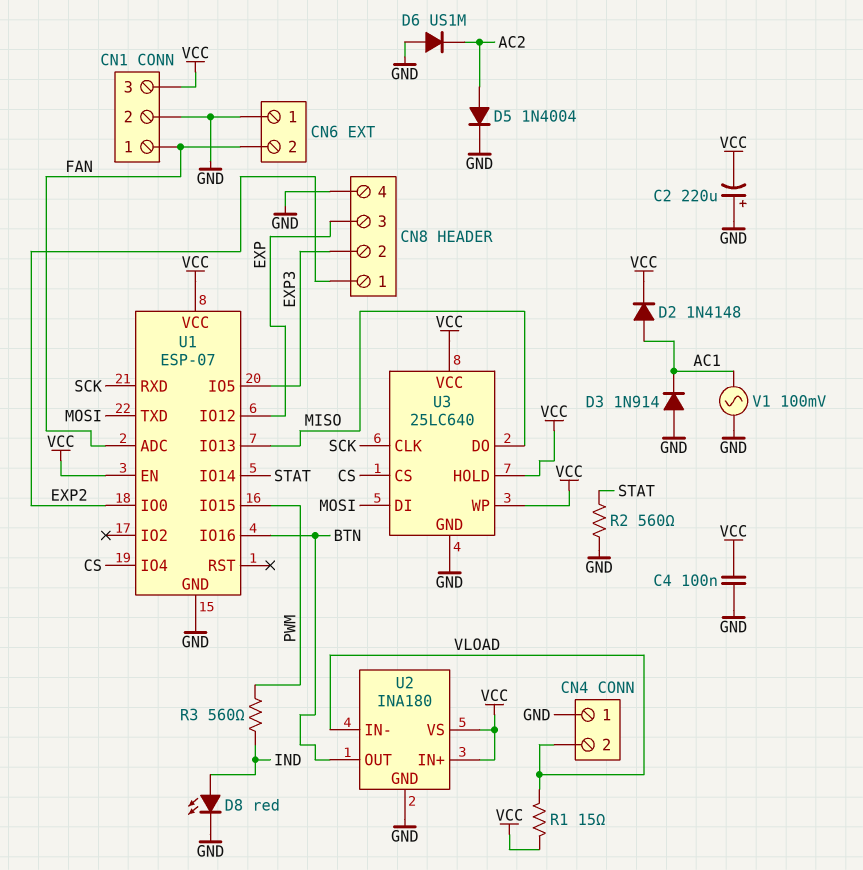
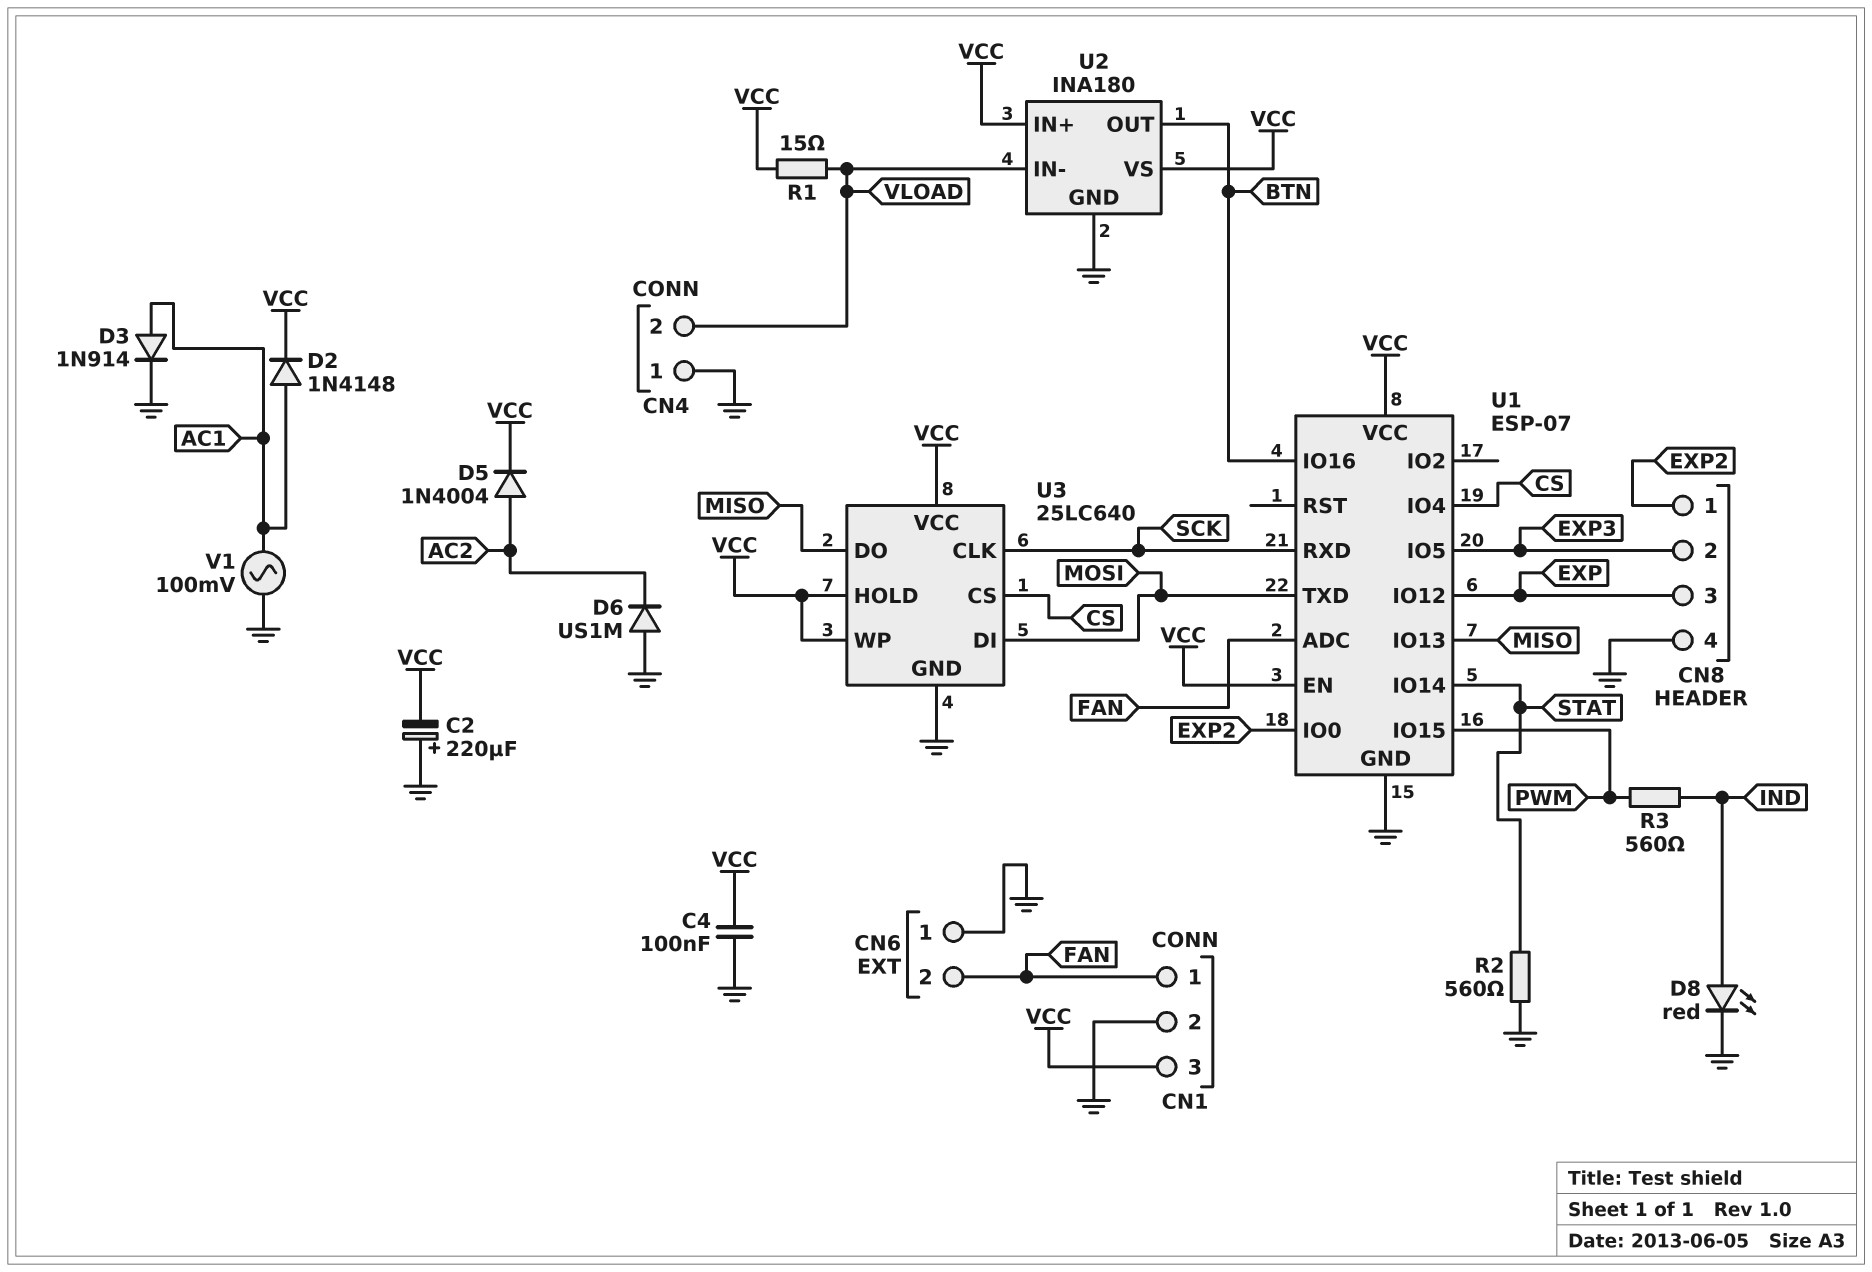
D3: diode 1N914 (A GND, K AC1) -> diode 1N914 (A AC1, K GND)
D5: diode 1N4004 (A AC2, K GND) -> diode 1N4004 (A AC2, K VCC)

